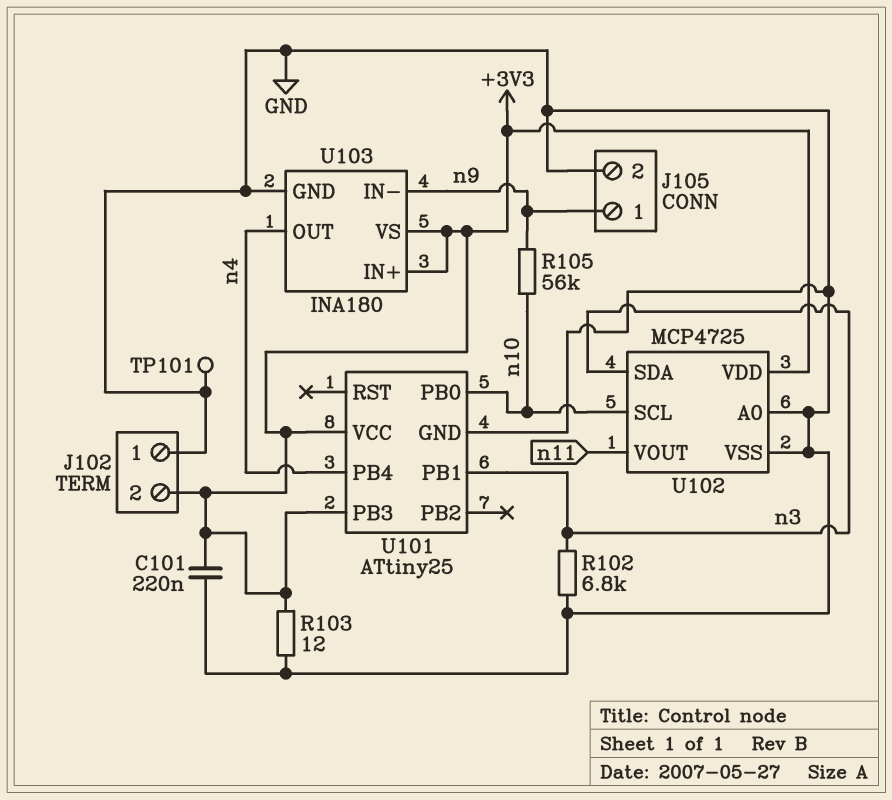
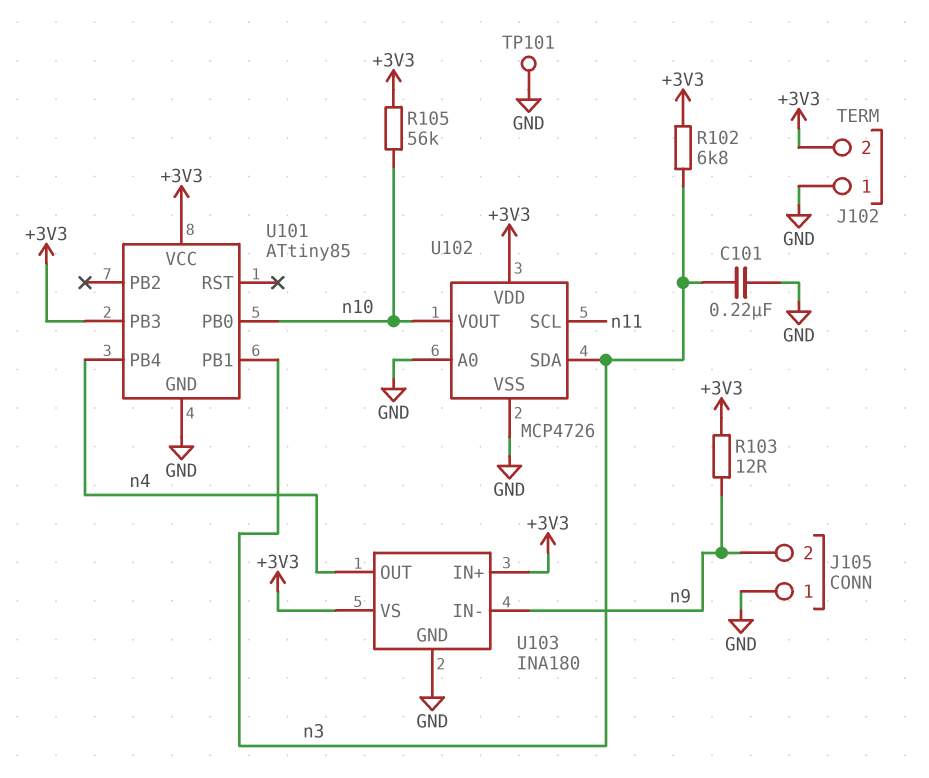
C101: 220nF (+3V3, GND) -> 220nF (GND, n3)
J105 pin 1: n9 -> GND
J105 pin 2: GND -> n9
R102: 6.8k (GND, n3) -> 6.8k (+3V3, n3)
R103: 12 (+3V3, GND) -> 12 (+3V3, n9)
R105: 56k (n9, n10) -> 56k (+3V3, n10)
U101: ATtiny25 -> ATtiny85
U102: MCP4725 -> MCP4726
U102 pin SCL: n10 -> n11
U102 pin VOUT: n11 -> n10

